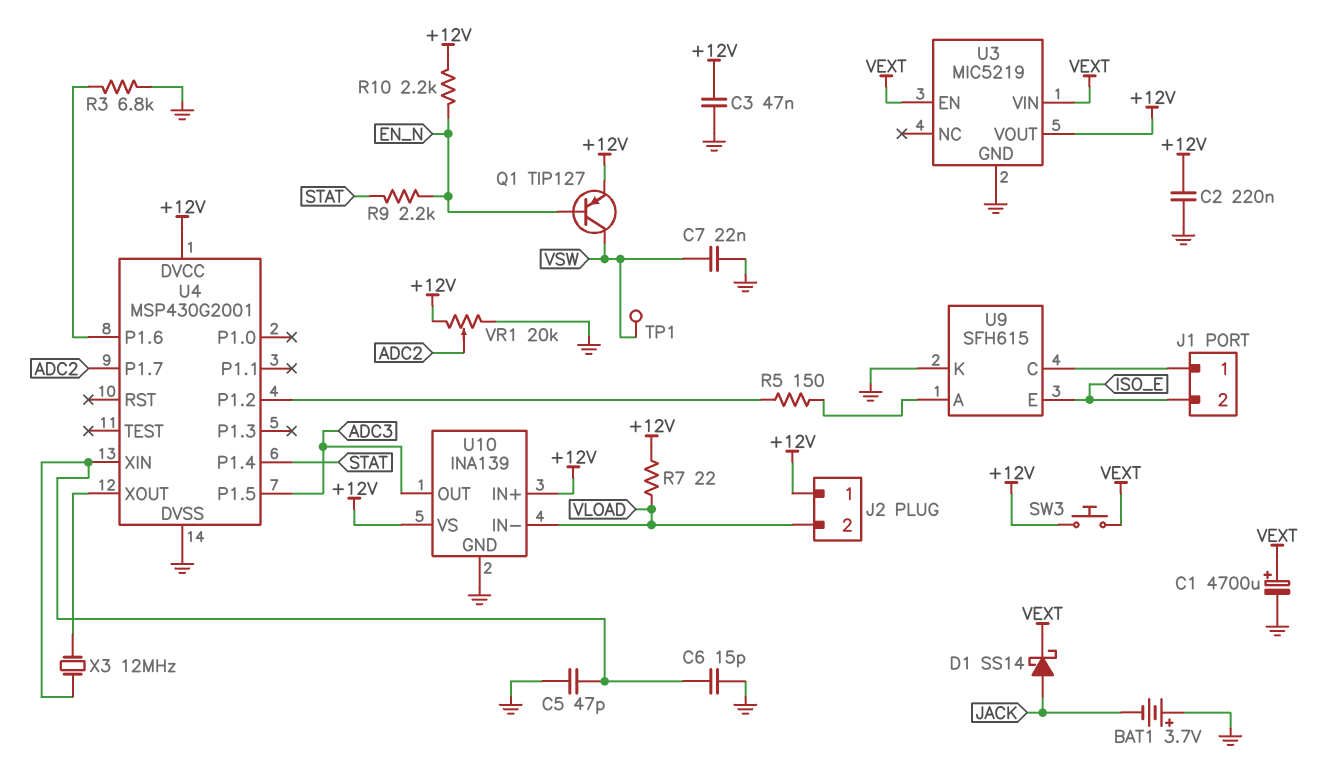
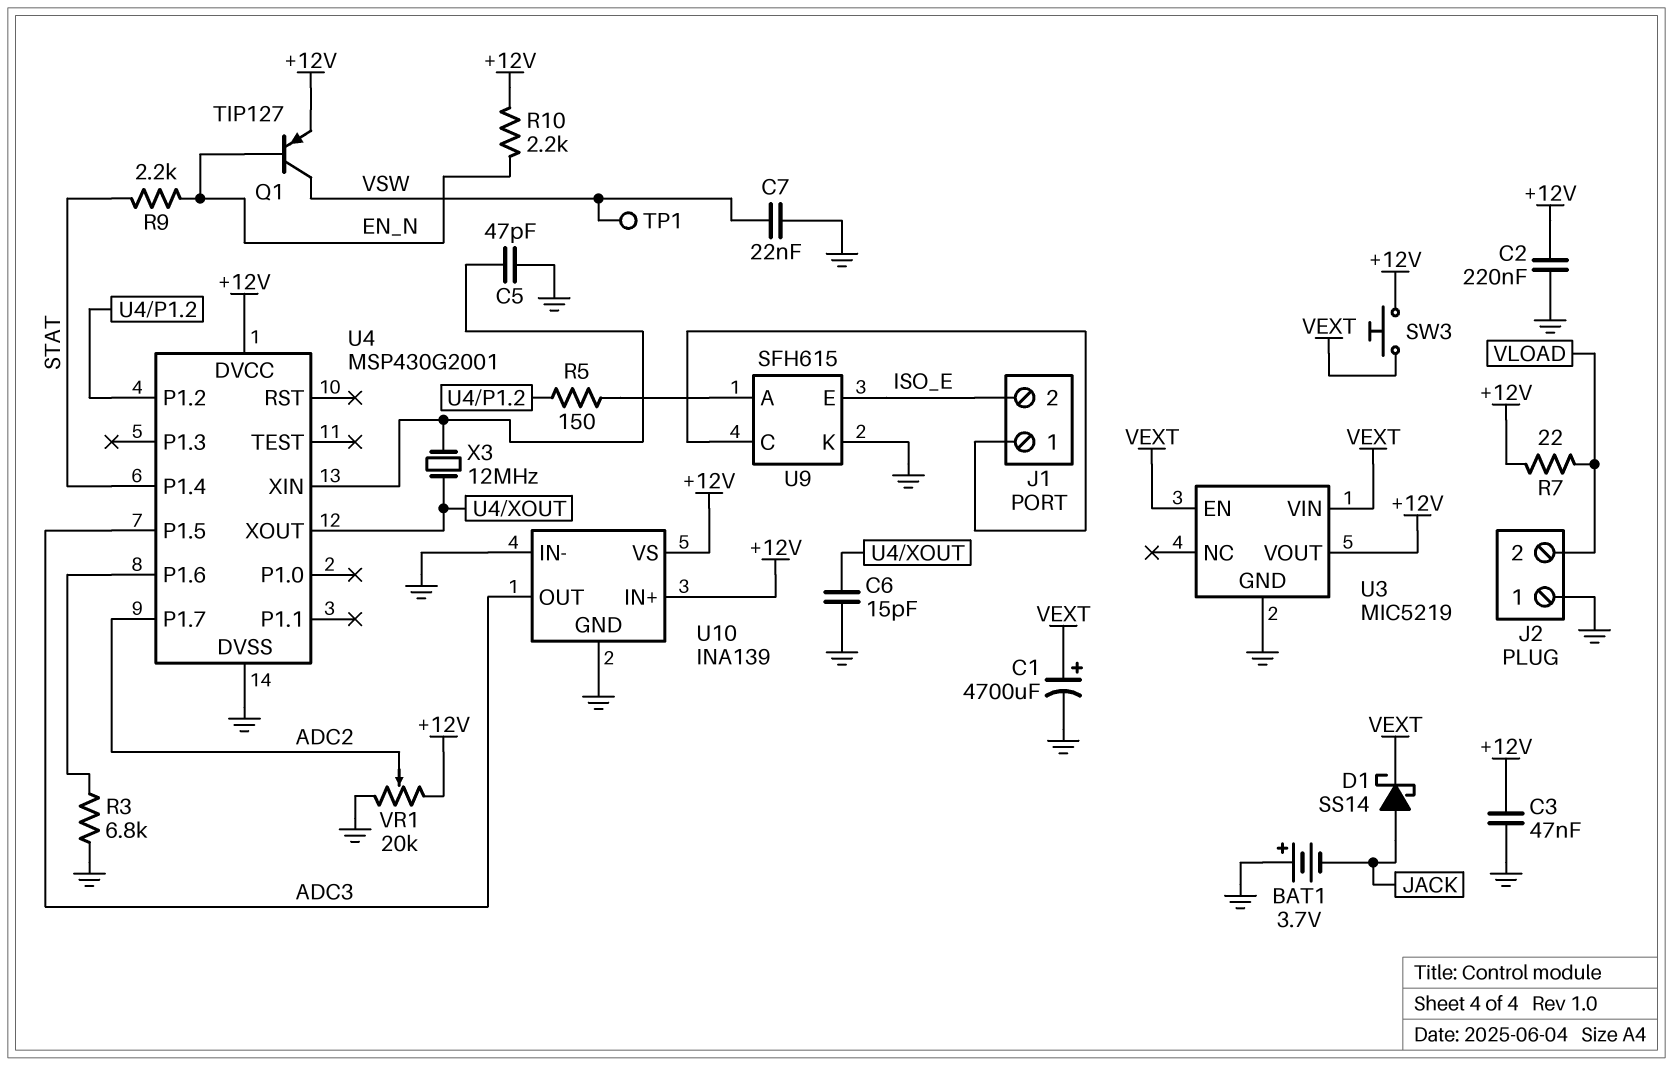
C6: 15pF (GND, U4/XIN) -> 15pF (GND, U4/XOUT)
J2 pin 1: +12V -> GND
U10 pin IN-: VLOAD -> GND

